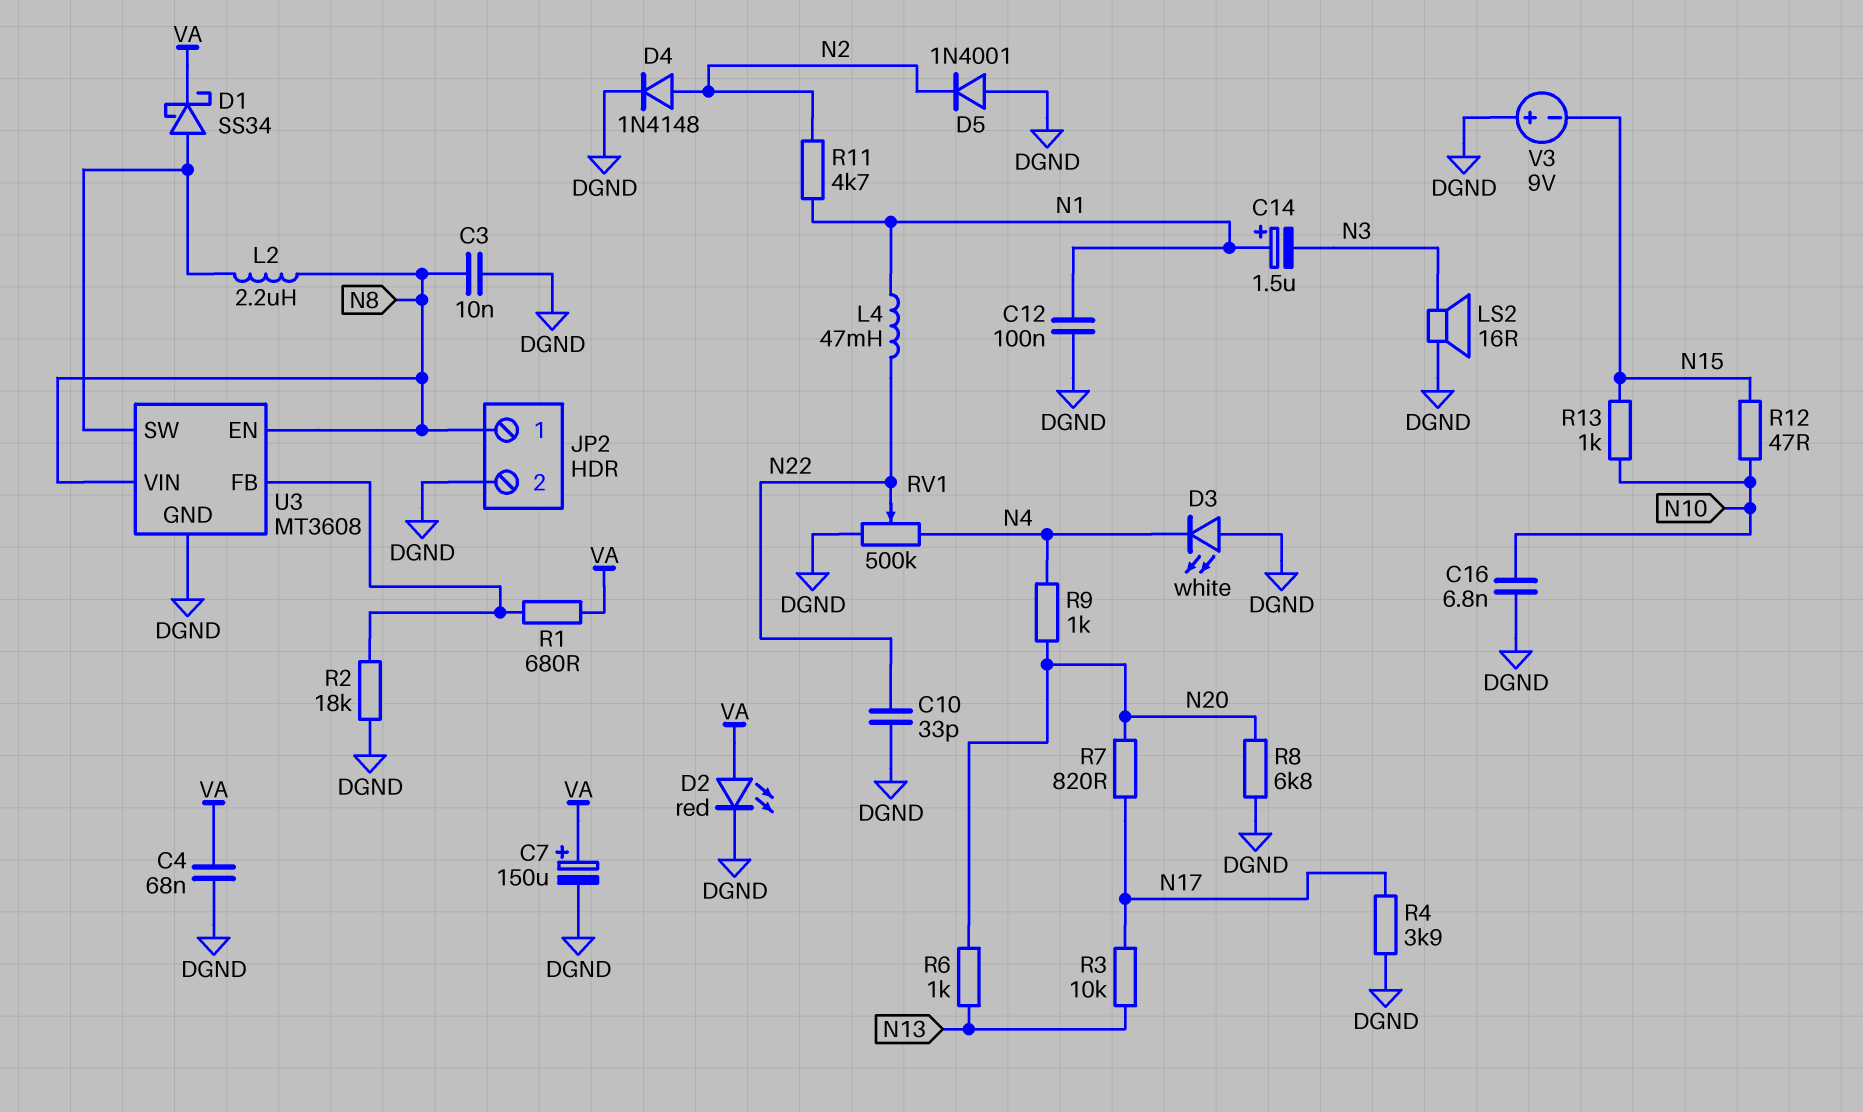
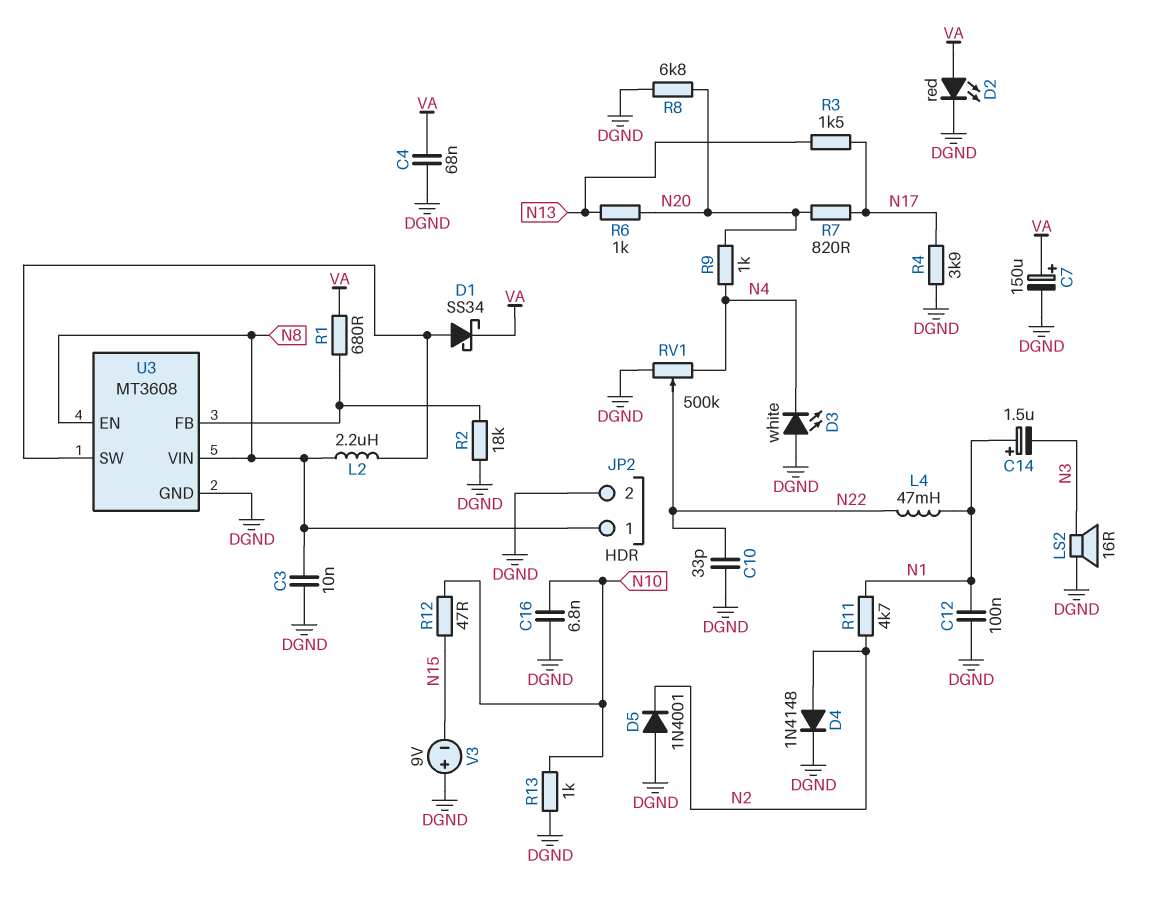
R3: 10k (N13, N17) -> 1.5k (N13, N17)
R13: 1k (N10, N15) -> 1k (DGND, N10)

